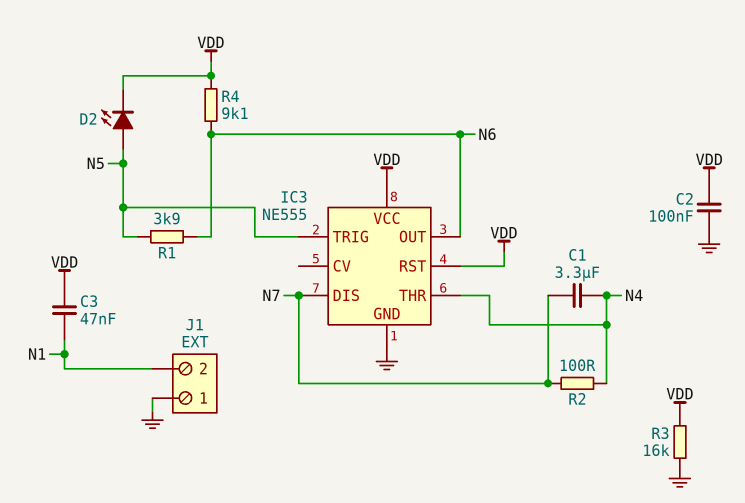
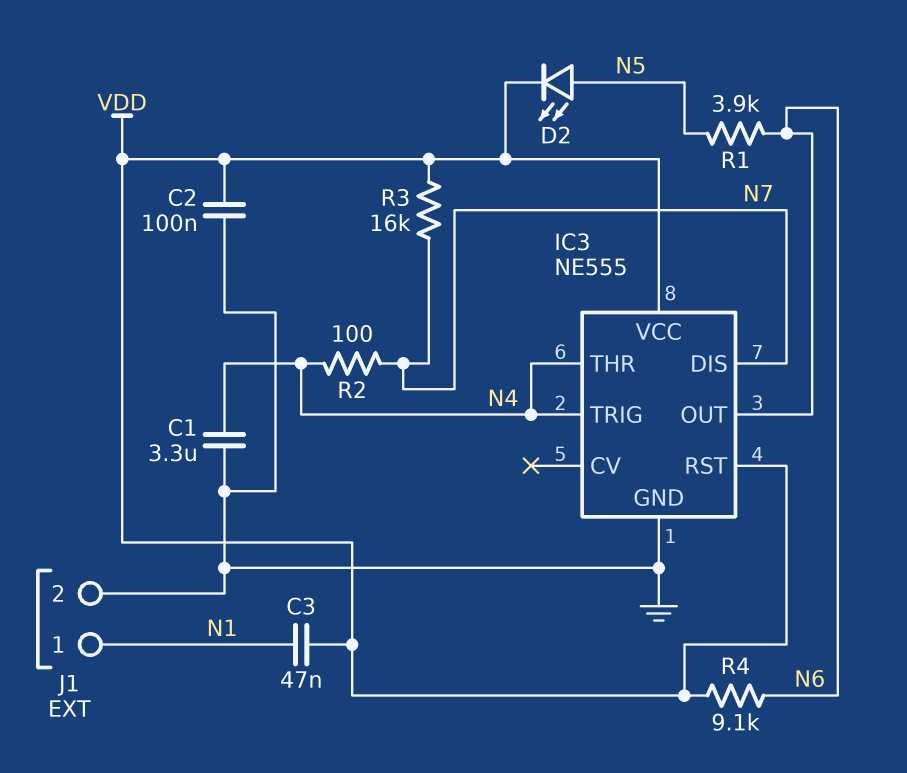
C1: 3.3uF (N4, N7) -> 3.3uF (GND, N4)
IC3 pin TRIG: N5 -> N4
J1 pin 1: GND -> N1
J1 pin 2: N1 -> GND
R3: 16k (GND, VDD) -> 16k (N7, VDD)

